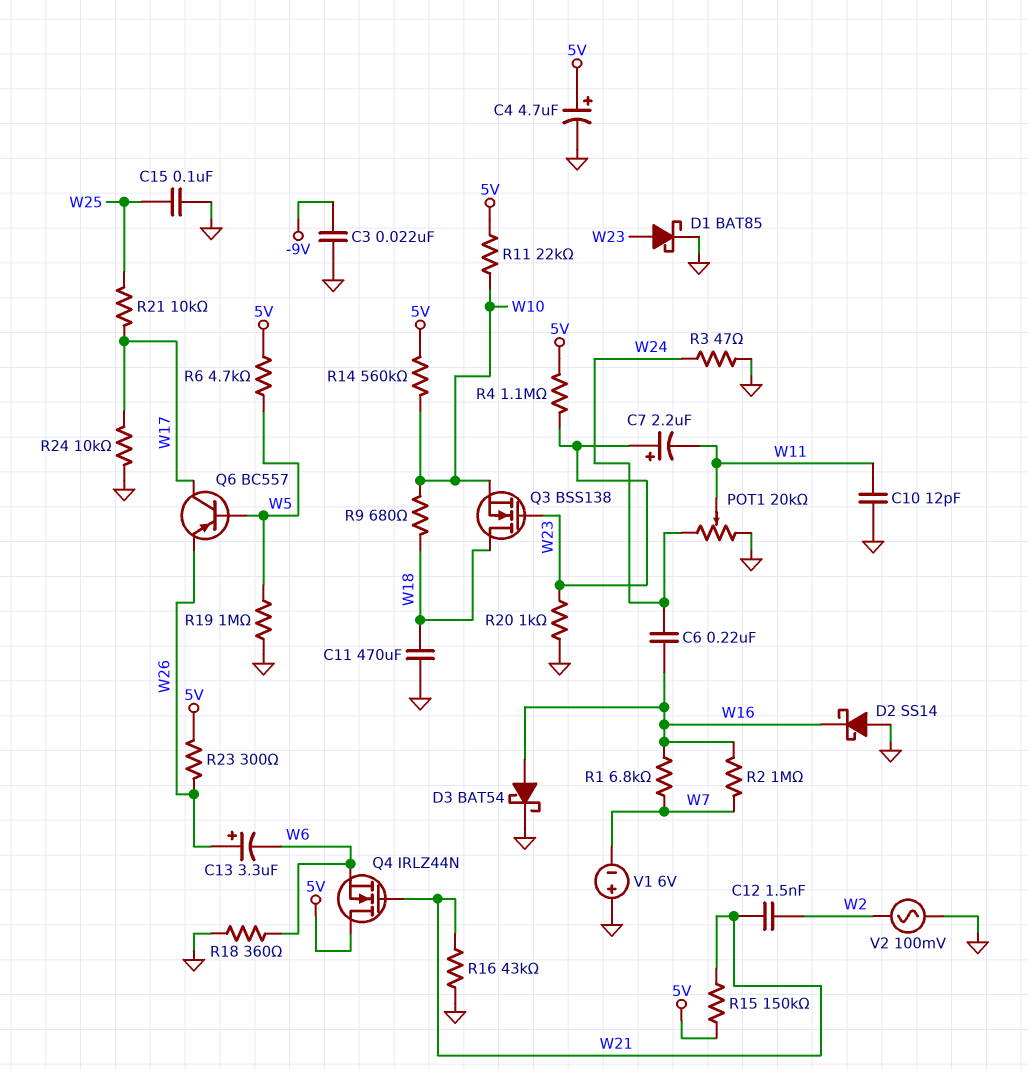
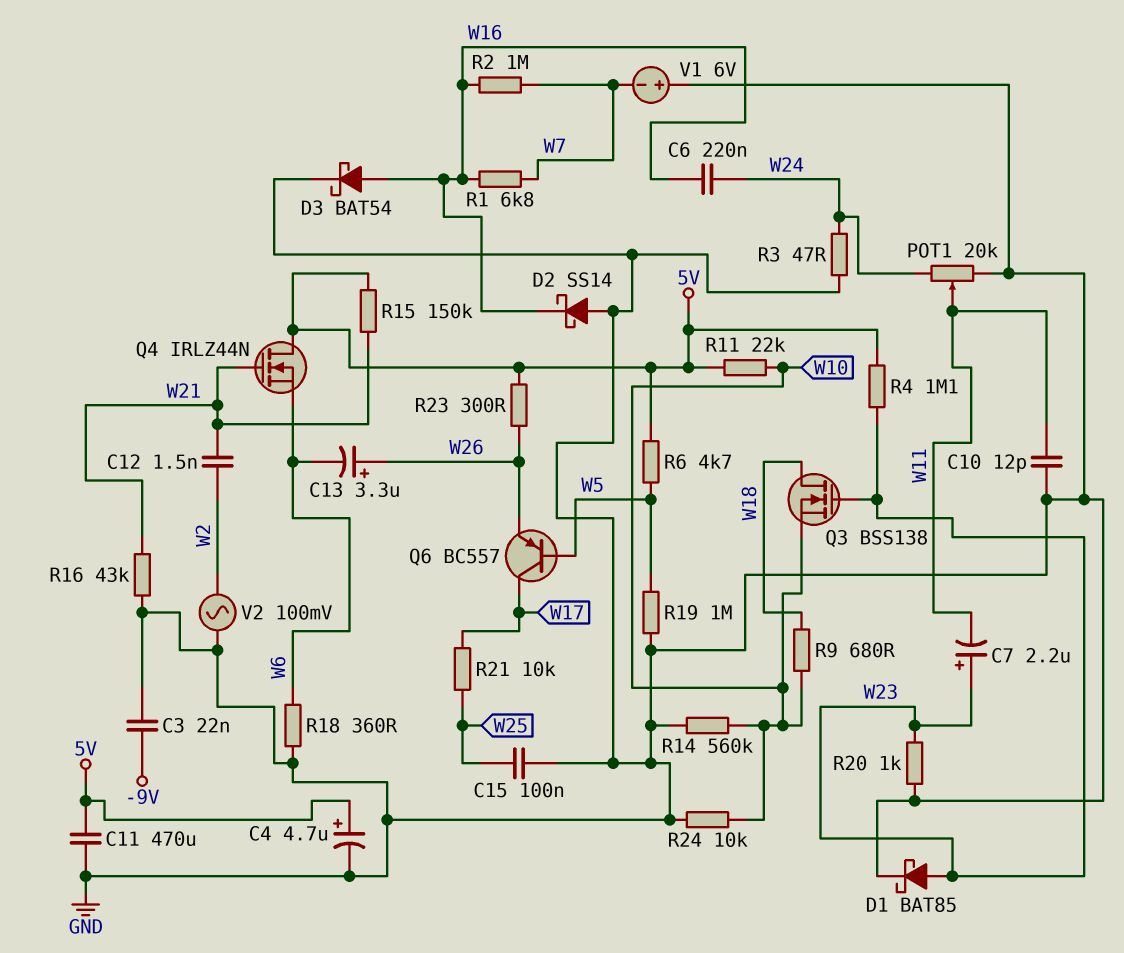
C11: 470uF (GND, W18) -> 470uF (5V, GND)
R14: 560k (5V, W10) -> 560k (GND, W10)
R24: 10k (GND, W17) -> 10k (GND, W10)

